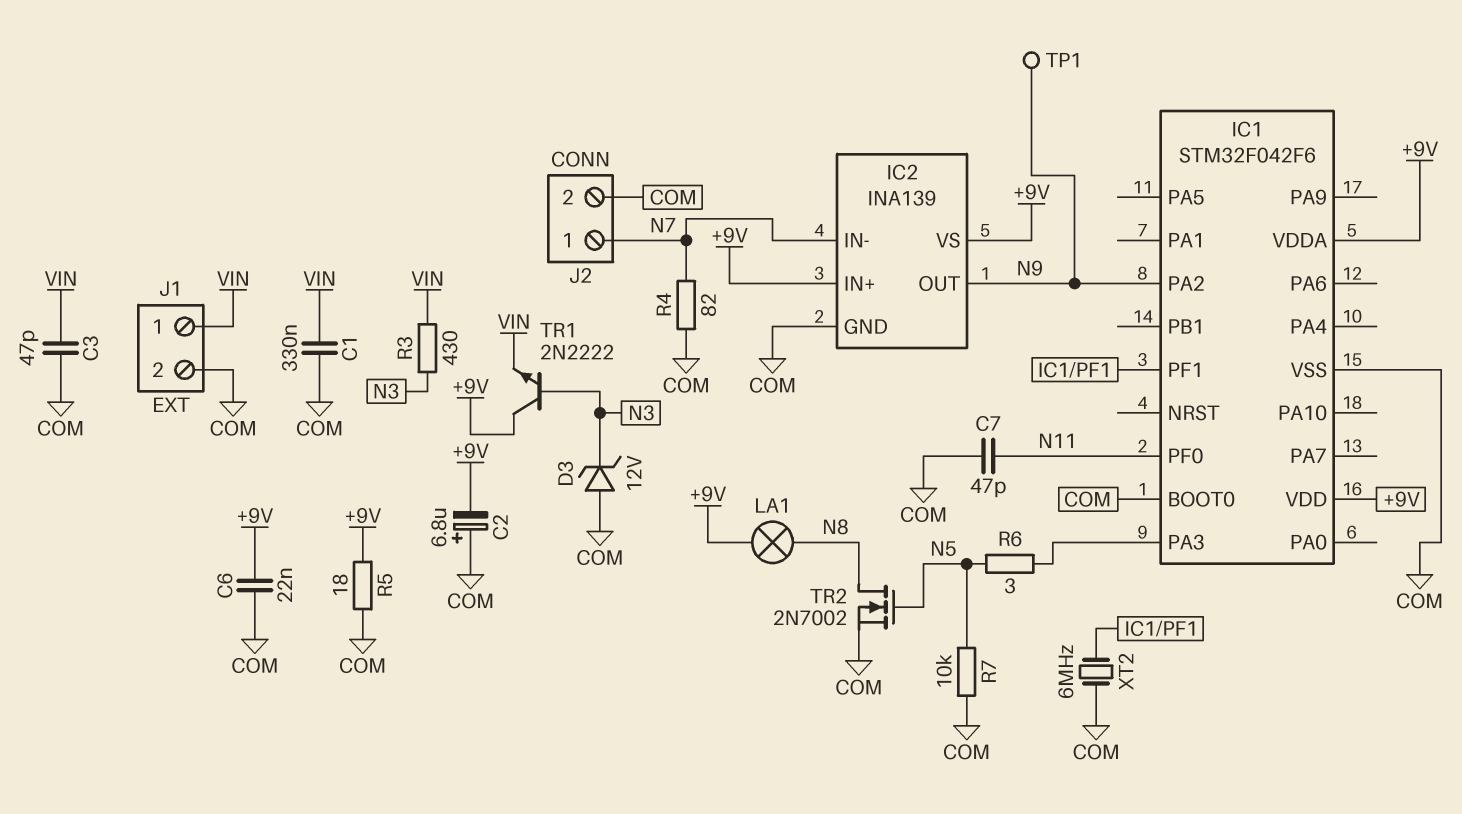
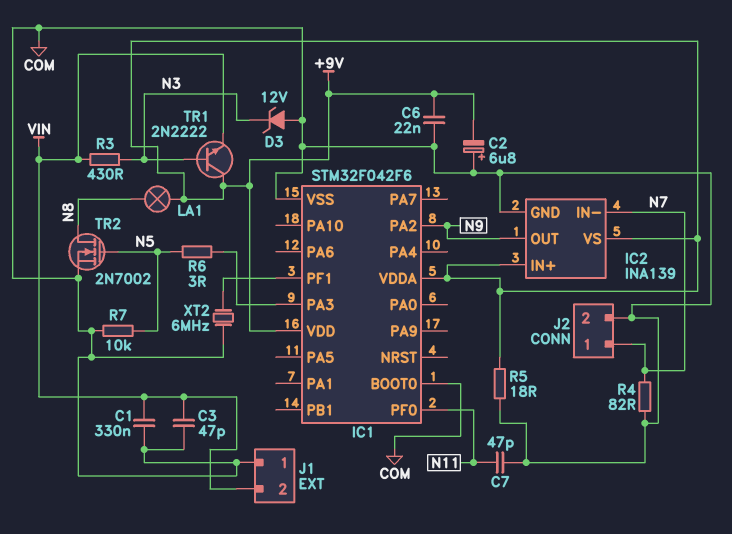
J1 pin 1: VIN -> COM
J1 pin 2: COM -> VIN
TP1: test point (N9) -> none

